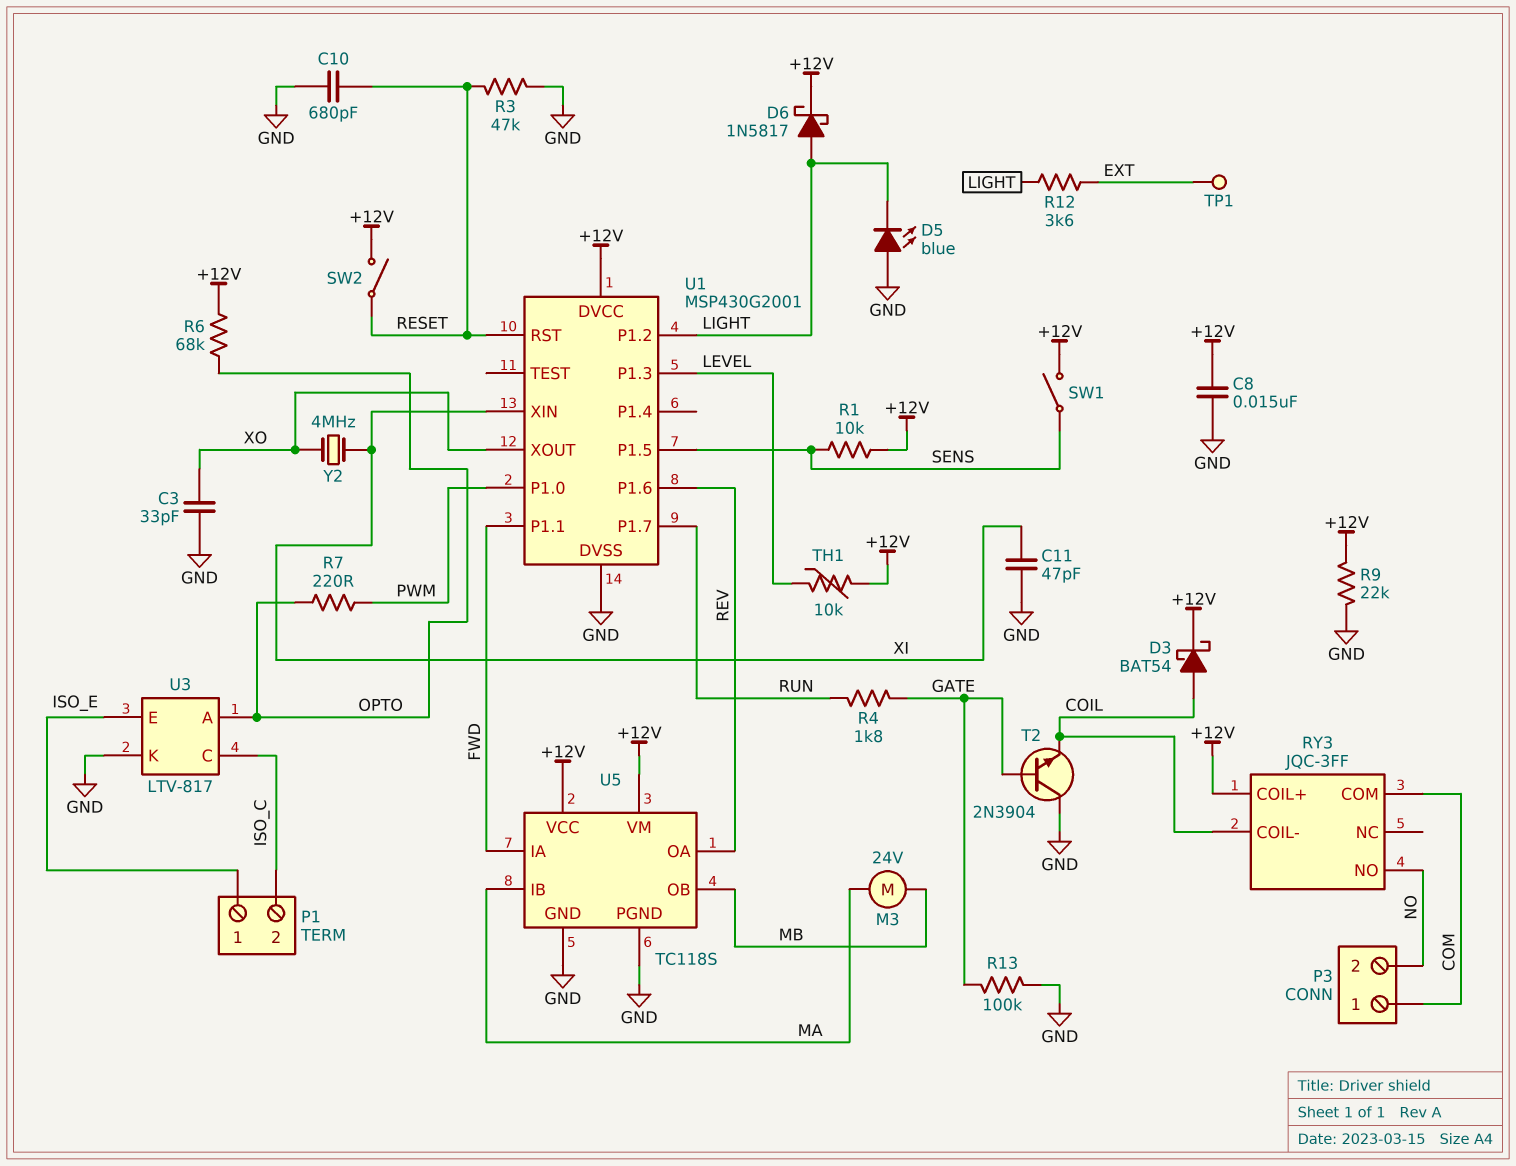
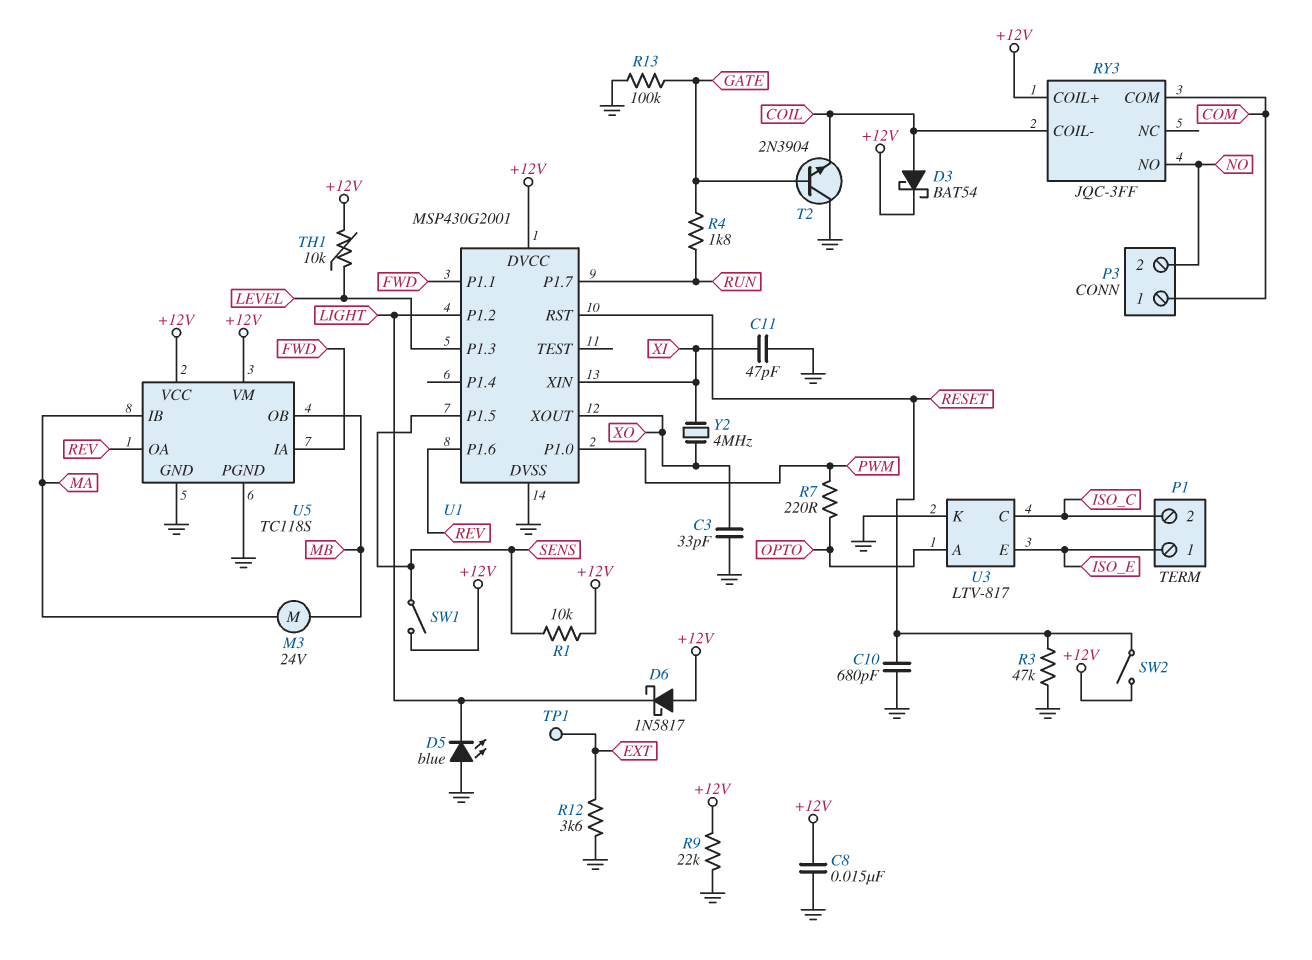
D6: schottky 1N5817 (A LIGHT, K +12V) -> schottky 1N5817 (A +12V, K LIGHT)
R6: 68k (+12V, OPTO) -> none
R12: 3.6k (EXT, LIGHT) -> 3.6k (EXT, GND)

